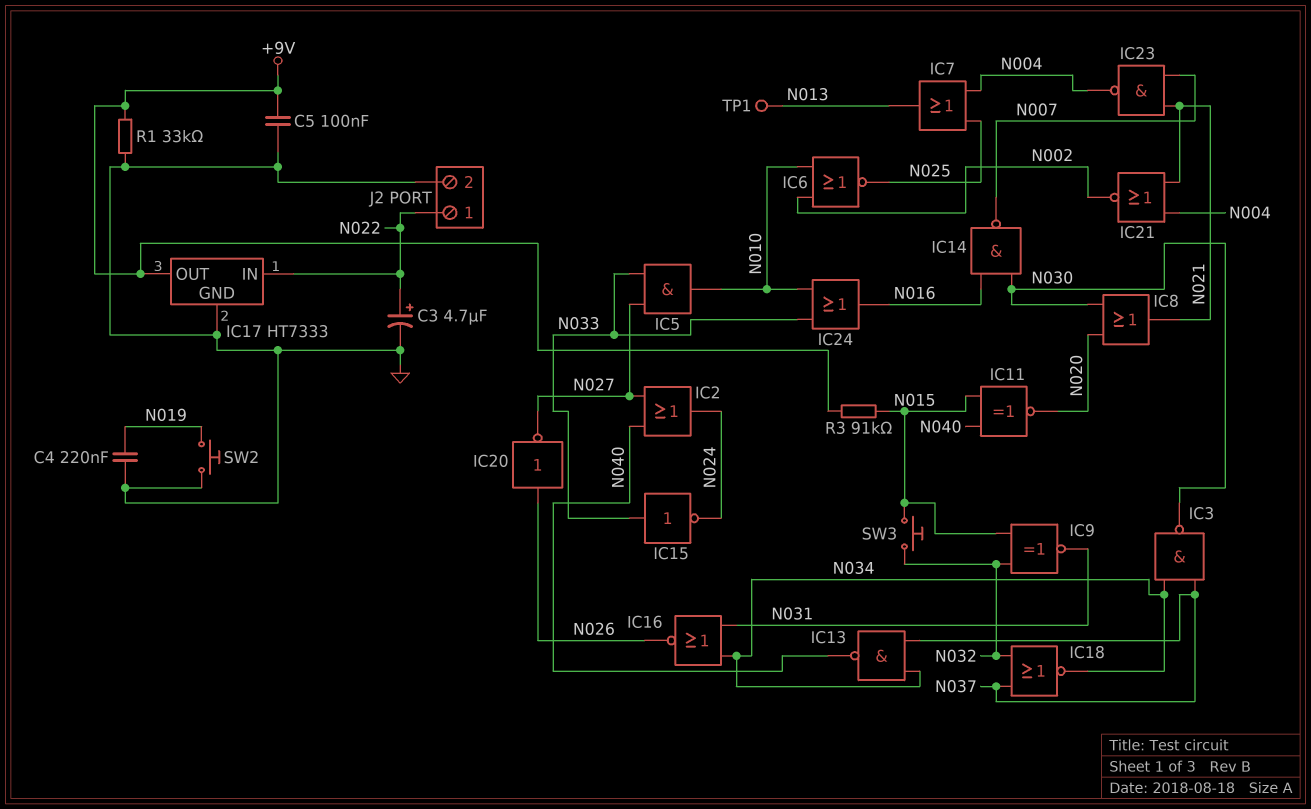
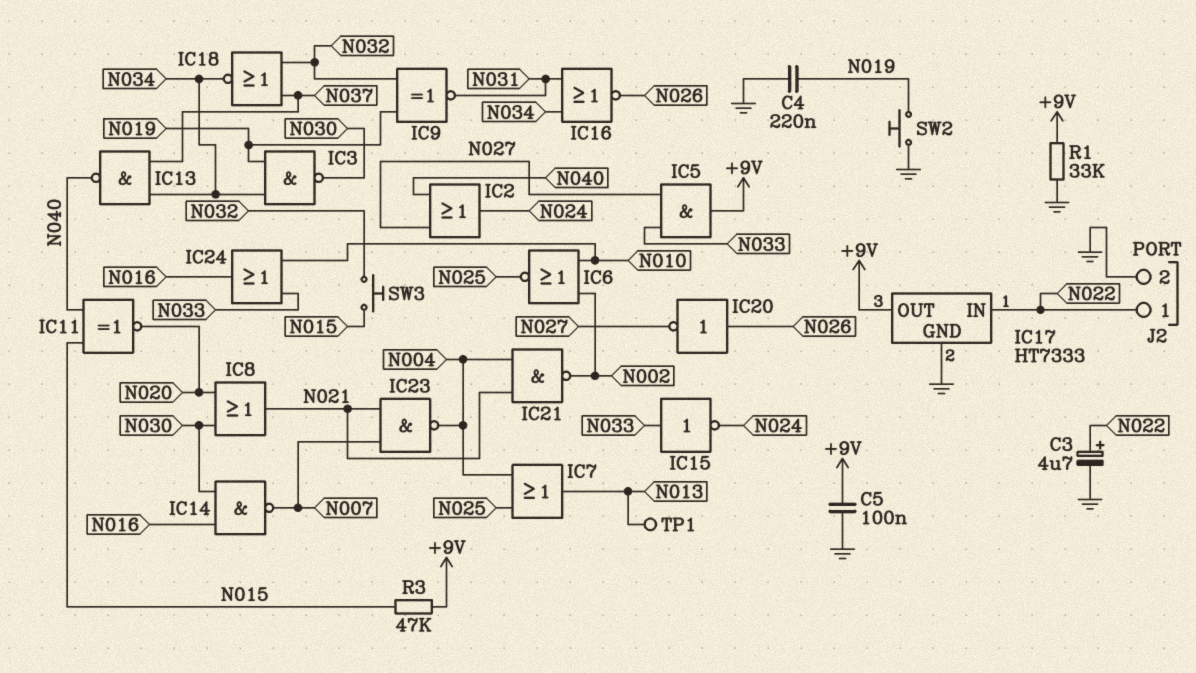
IC3: NAND (in N034, in N037, out N030) -> NAND (in N019, in N034, out N030)
IC5: AND (in N027, in N033, out N010) -> AND (in N027, in N033, out +9V)
IC9: XNOR (in N015, in N032, out N031) -> XNOR (in N019, in N032, out N031)
IC21: NOR (in N004, in N021, out N002) -> NAND (in N004, in N021, out N002)
R3: 91k (+9V, N015) -> 47k (+9V, N015)

